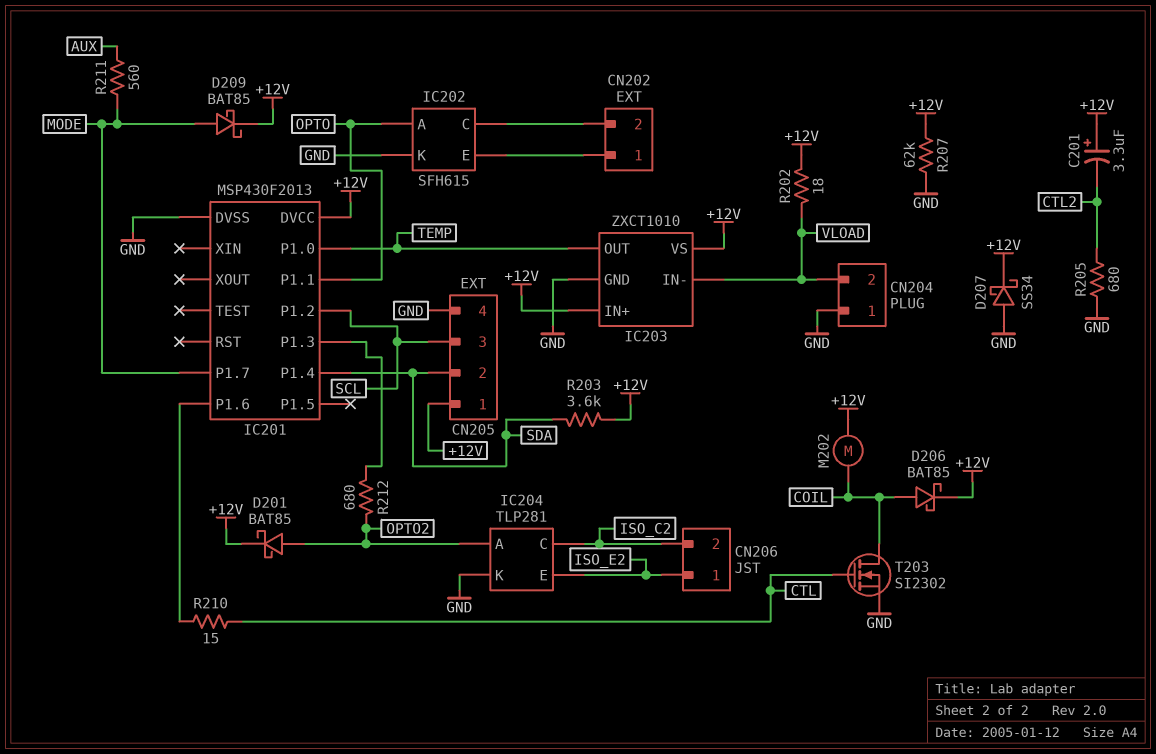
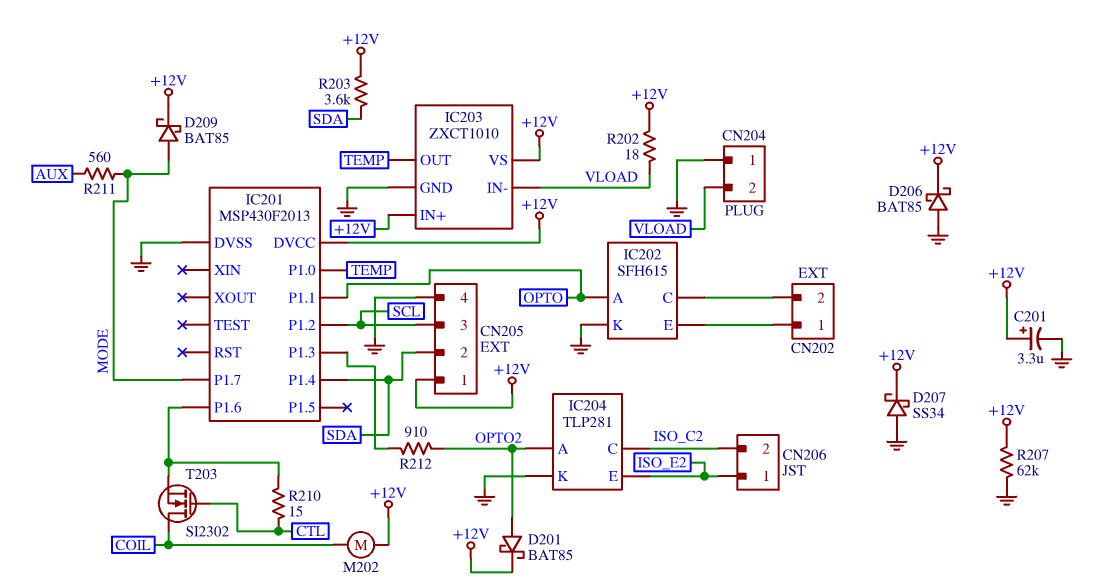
C201: 3.3uF (plus +12V, minus CTL2) -> 3.3uF (plus +12V, minus GND)
D206: schottky BAT85 (A COIL, K +12V) -> schottky BAT85 (A GND, K +12V)
R205: 680 (CTL2, GND) -> none
R212: 680 (IC201/P1.3, OPTO2) -> 910 (IC201/P1.3, OPTO2)
T203: NMOS SI2302 (G CTL, D COIL, S GND) -> NMOS SI2302 (G CTL, D COIL, S IC201/P1.6)

